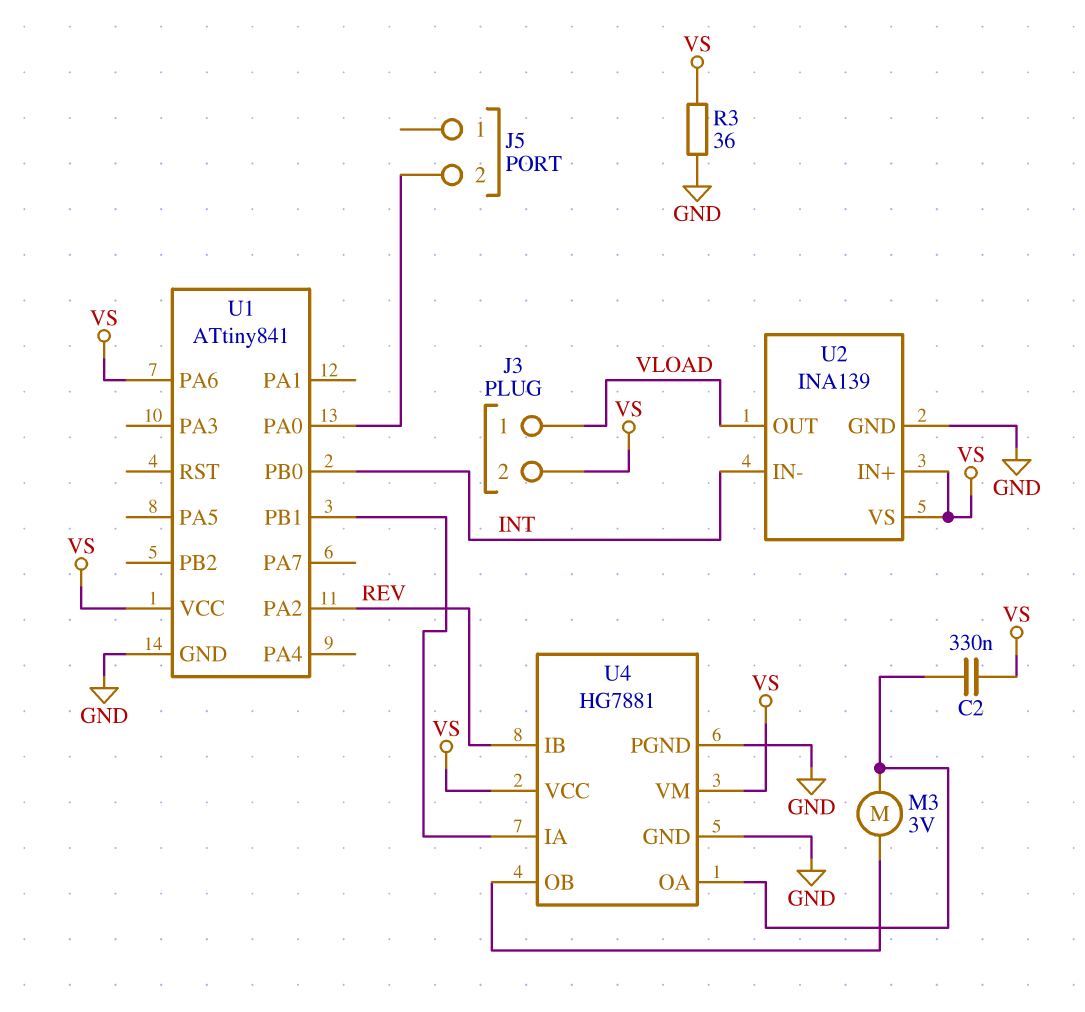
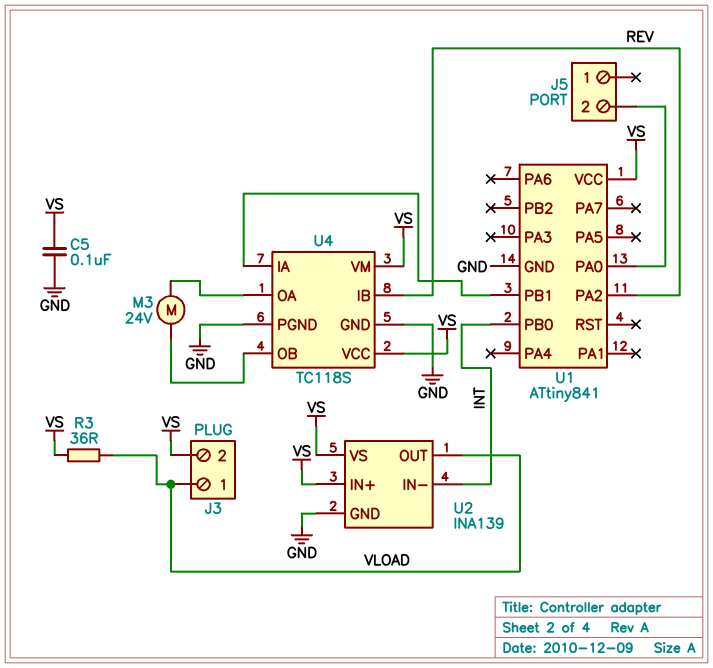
C2: 330nF (U4/OA, VS) -> none
C5: none -> 100nF (GND, VS)
M3: motor 3V (U4/OA, U4/OB) -> motor 24V (U4/OA, U4/OB)
R3: 36 (GND, VS) -> 36 (VLOAD, VS)
U1 pin PA6: VS -> none
U4: HG7881 -> TC118S

